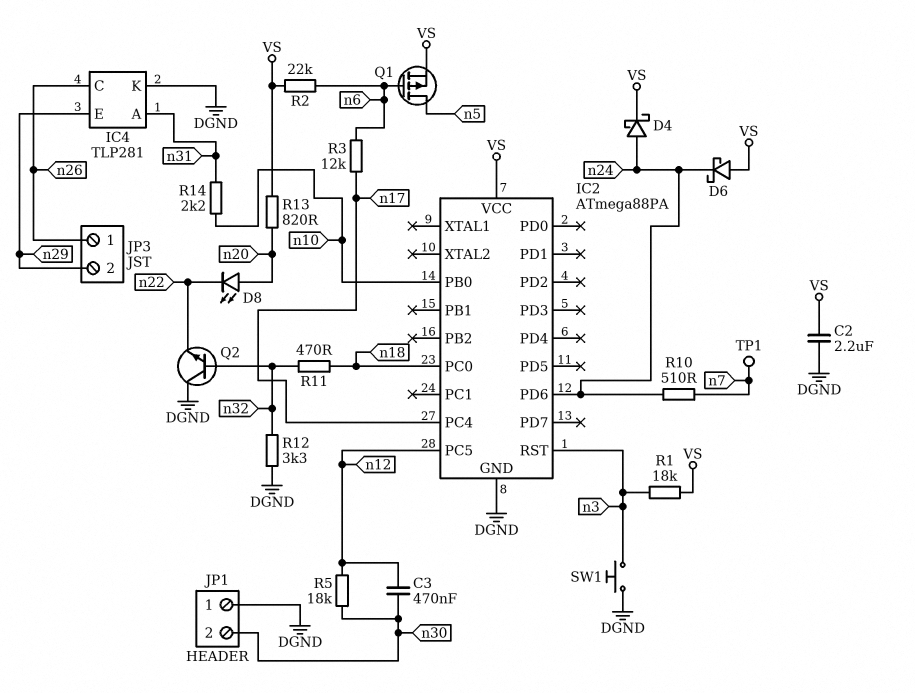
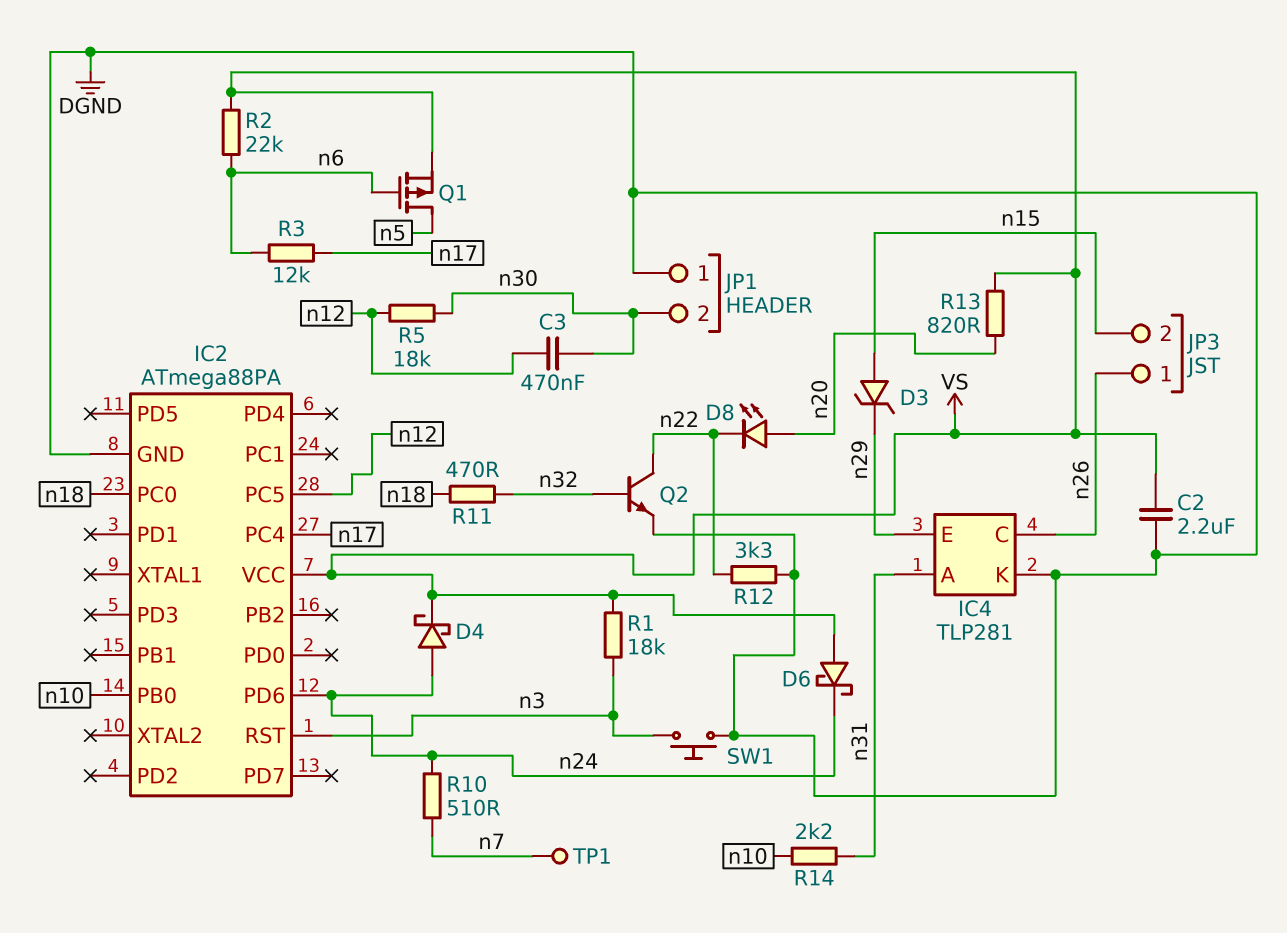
D3: none -> zener (A n15, K n29)
JP3 pin 2: n29 -> n15
Q2: NPN (B n32, C DGND, E n22) -> NPN (B n32, C n22, E DGND)
R12: 3.3k (DGND, n32) -> 3.3k (DGND, n22)

